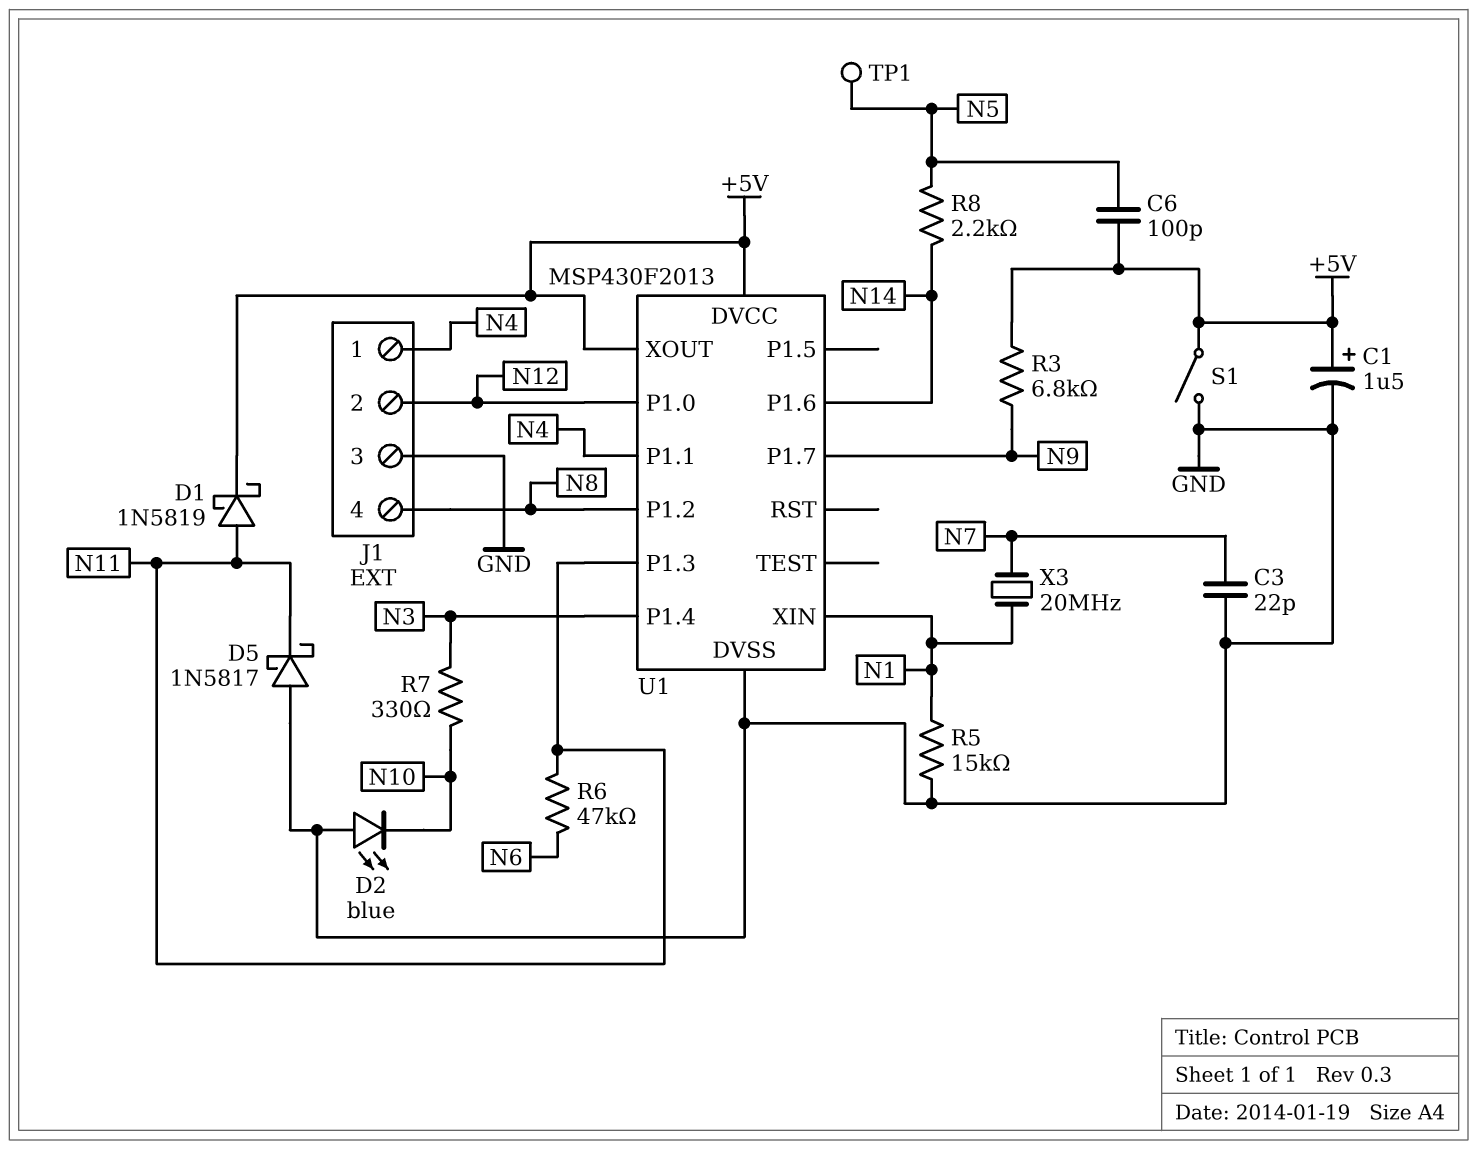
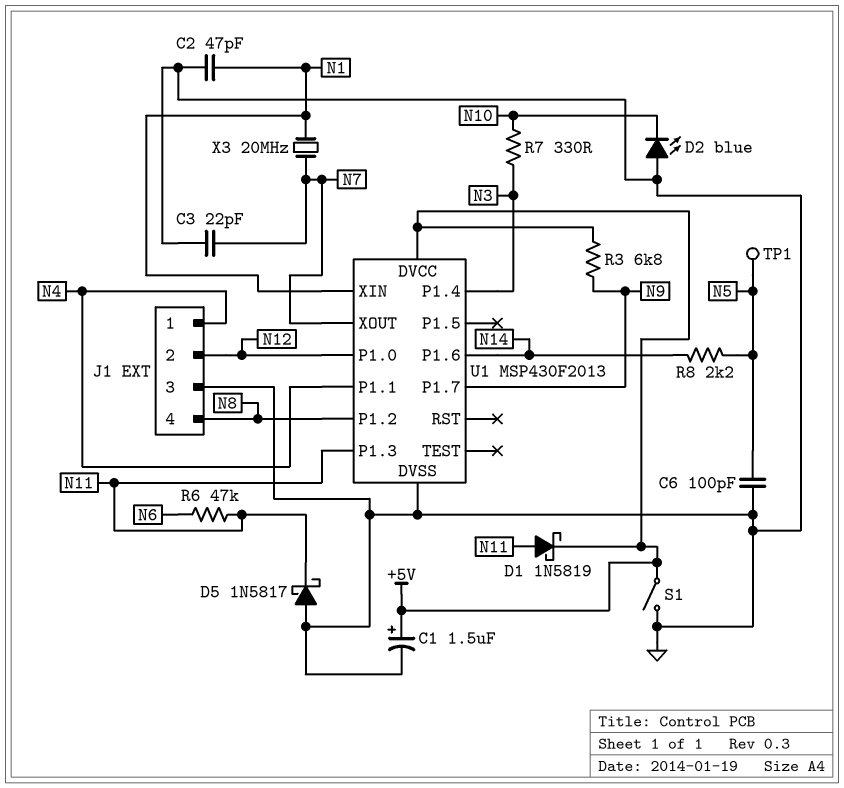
C2: none -> 47pF (GND, N1)
C6: 100pF (+5V, N5) -> 100pF (GND, N5)
R5: 15k (GND, N1) -> none
U1 pin XOUT: +5V -> N7

